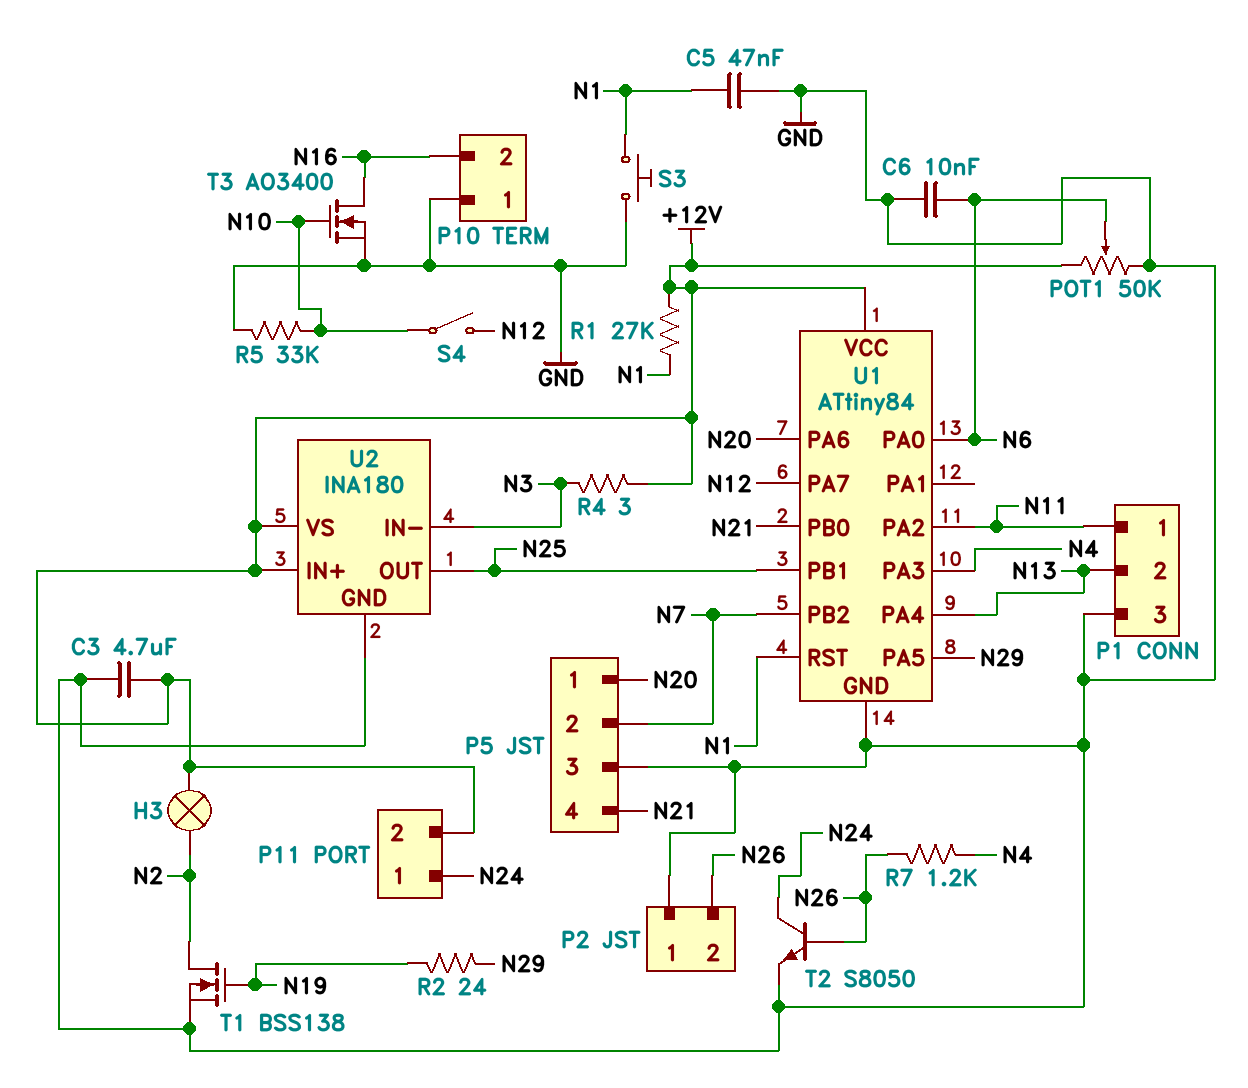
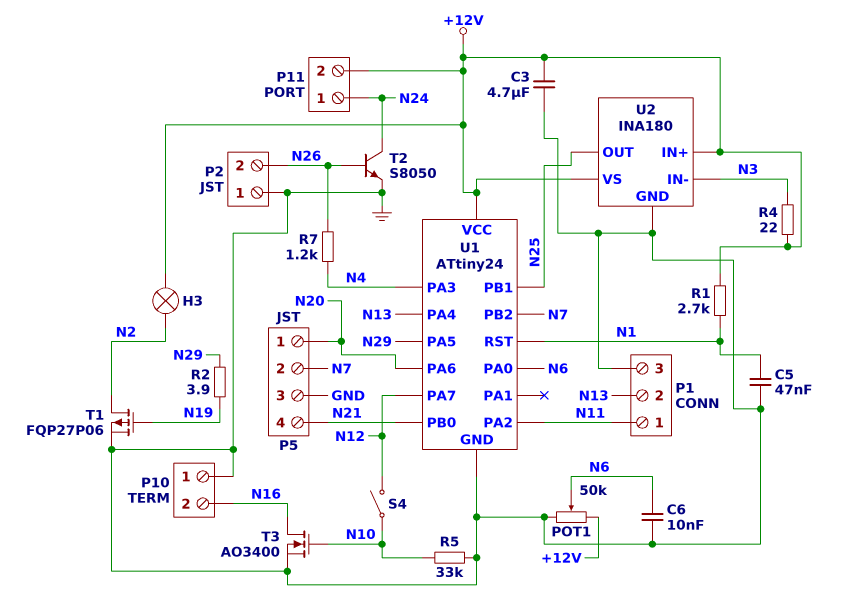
R1: 27k (+12V, N1) -> 2.7k (+12V, N1)
R2: 24 (N19, N29) -> 3.9 (N19, N29)
R4: 3 (+12V, N3) -> 22 (+12V, N3)
S3: button (GND, N1) -> none
T1: NMOS BSS138 (G N19, D N2, S GND) -> PMOS FQP27P06 (G N19, D N2, S GND)
U1: ATtiny84 -> ATtiny24

